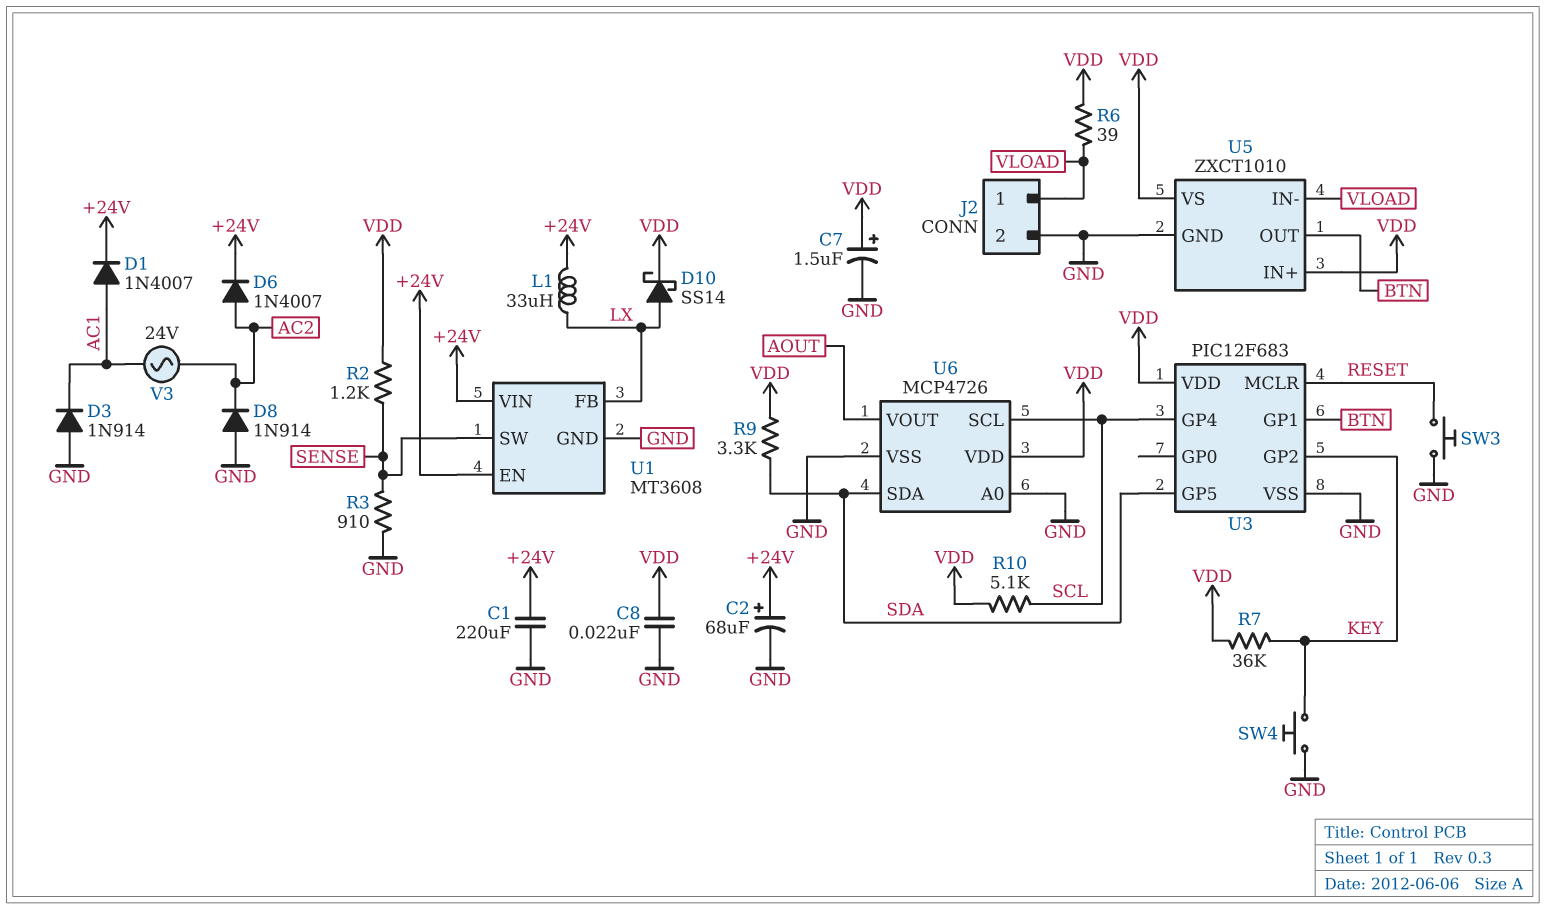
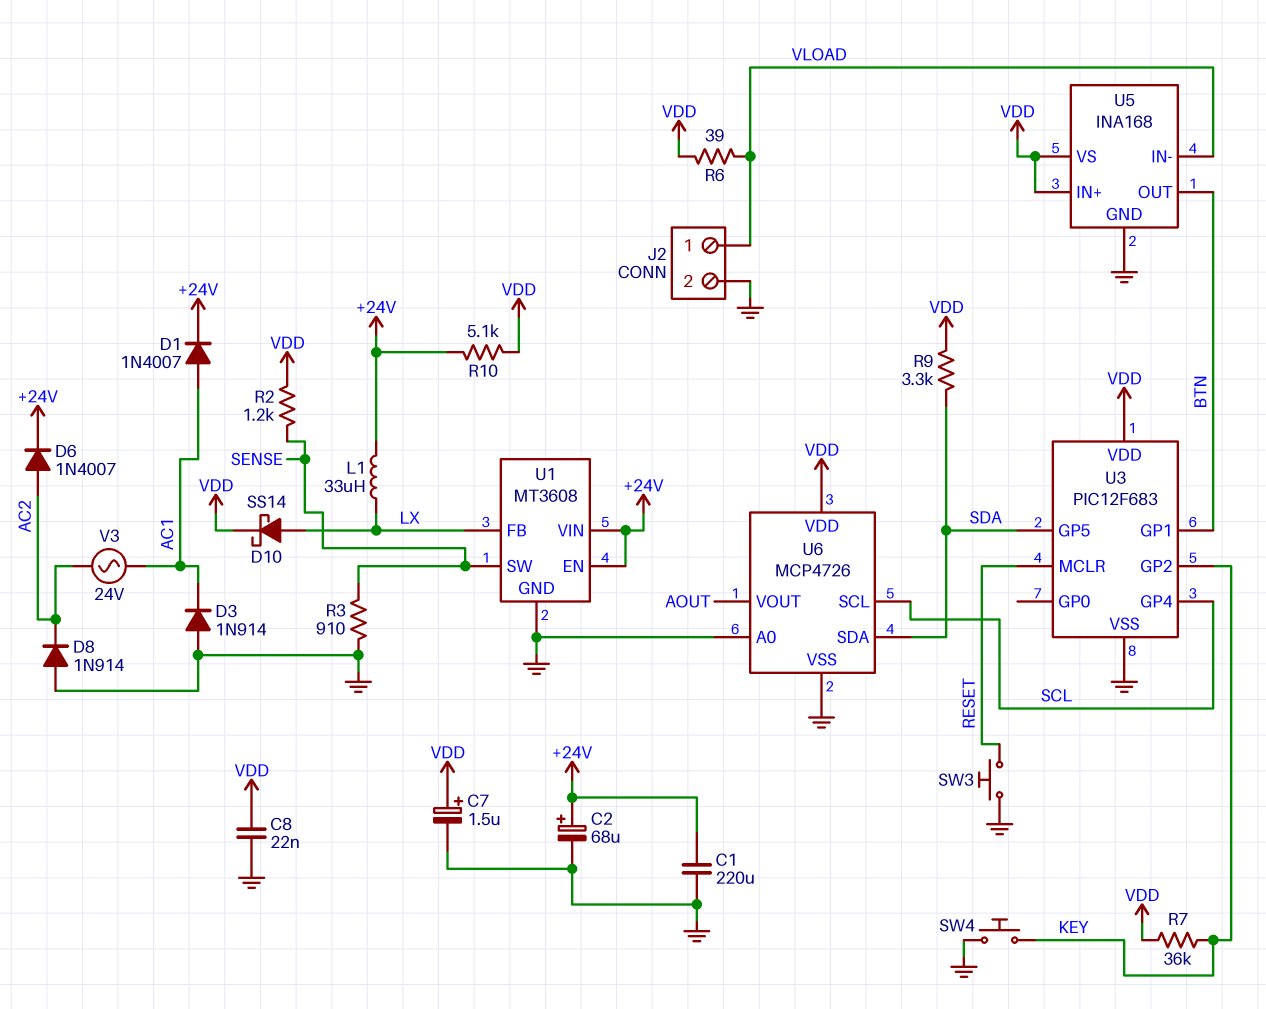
R10: 5.1k (SCL, VDD) -> 5.1k (+24V, VDD)
U5: ZXCT1010 -> INA168

